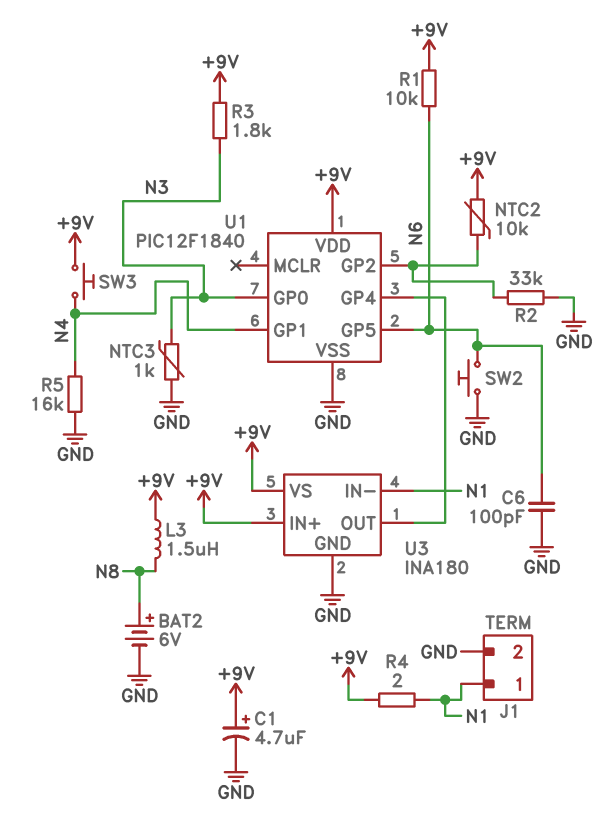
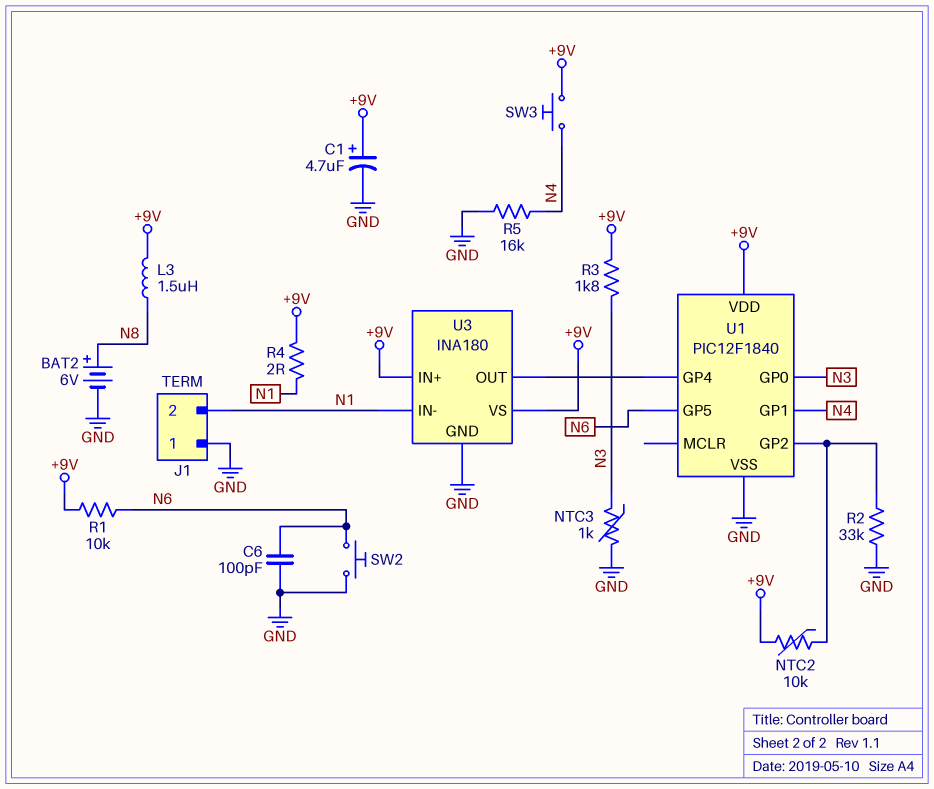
J1 pin 1: N1 -> GND
J1 pin 2: GND -> N1

